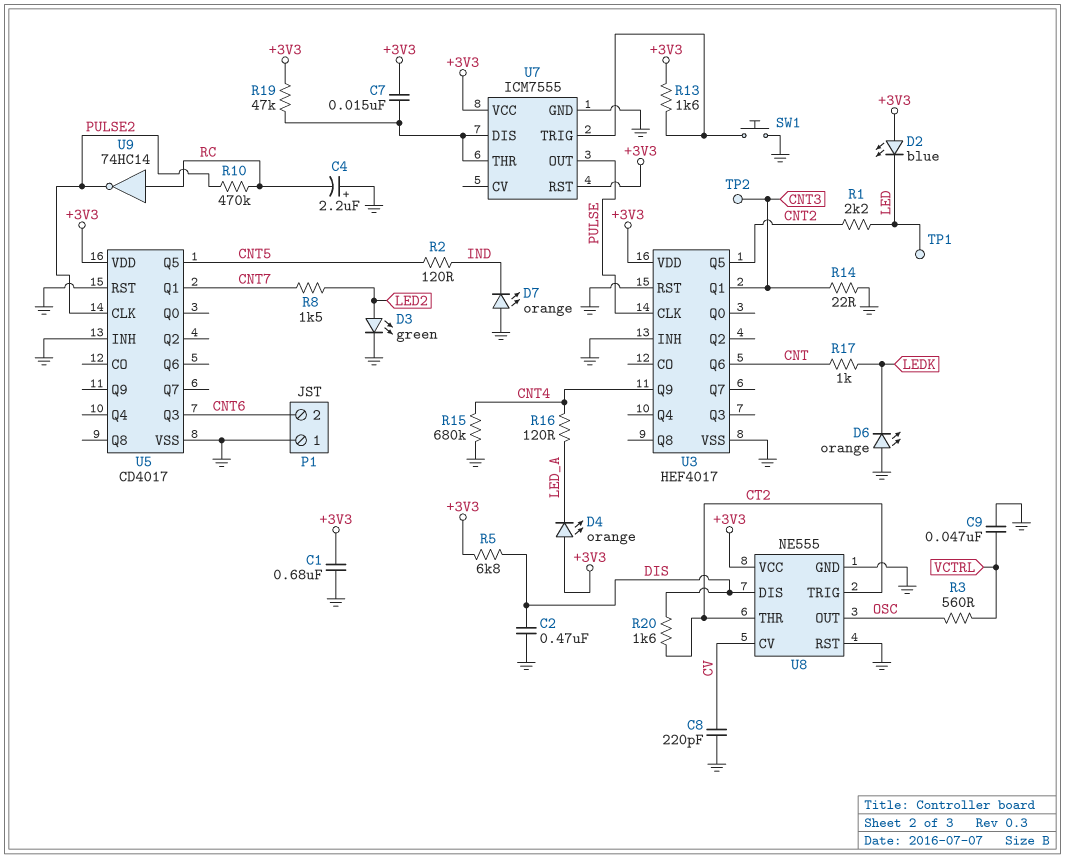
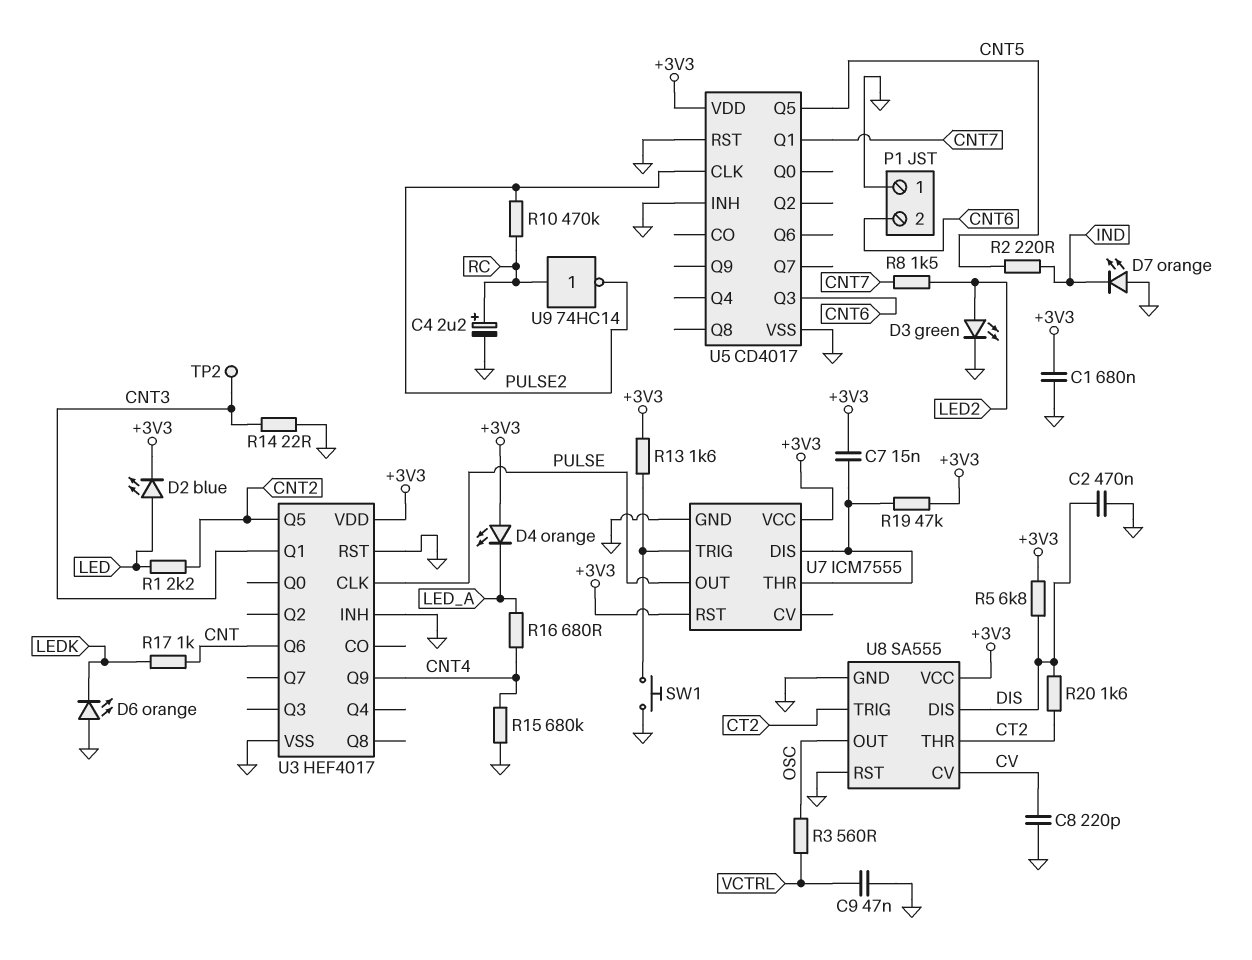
C4: 2.2uF (plus GND, minus RC) -> 2.2uF (plus RC, minus GND)
D2: LED blue (A +3V3, K LED) -> LED blue (A LED, K +3V3)
R2: 120 (CNT5, IND) -> 220 (CNT5, IND)
R16: 120 (CNT4, LED_A) -> 680 (CNT4, LED_A)
TP1: test point (LED) -> none
U8: NE555 -> SA555

